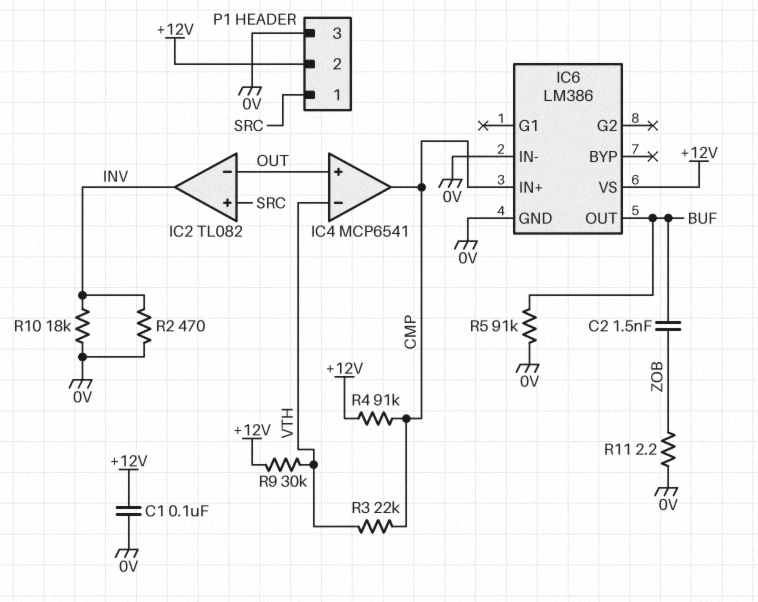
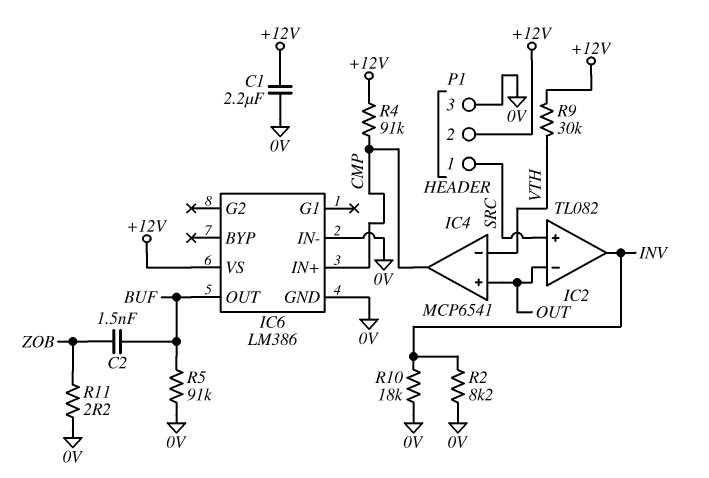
C1: 100nF (+12V, 0V) -> 2.2uF (+12V, 0V)
R2: 470 (0V, INV) -> 8.2k (0V, INV)
R3: 22k (CMP, VTH) -> none

